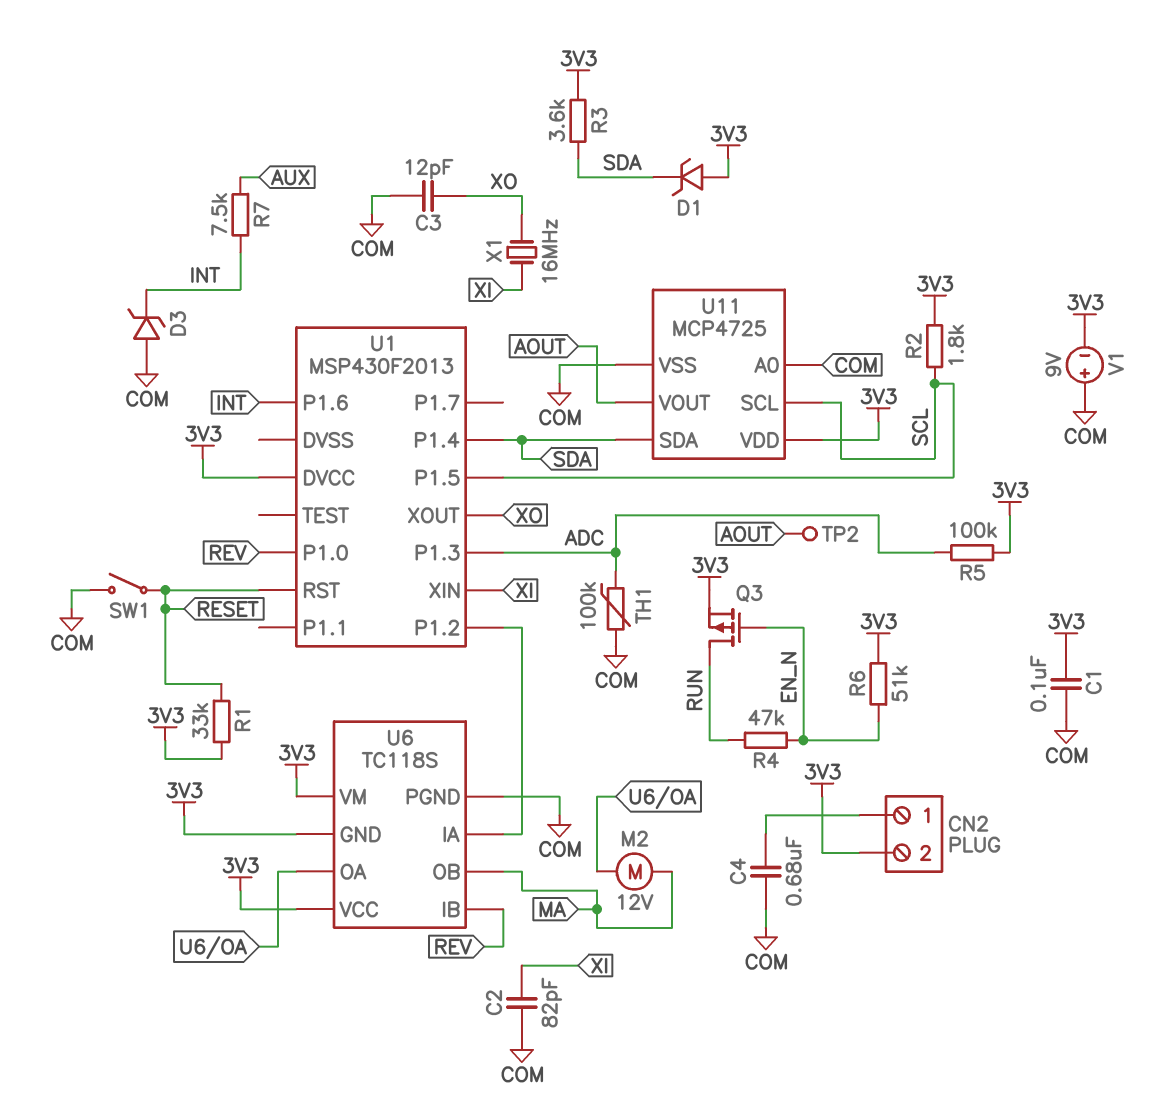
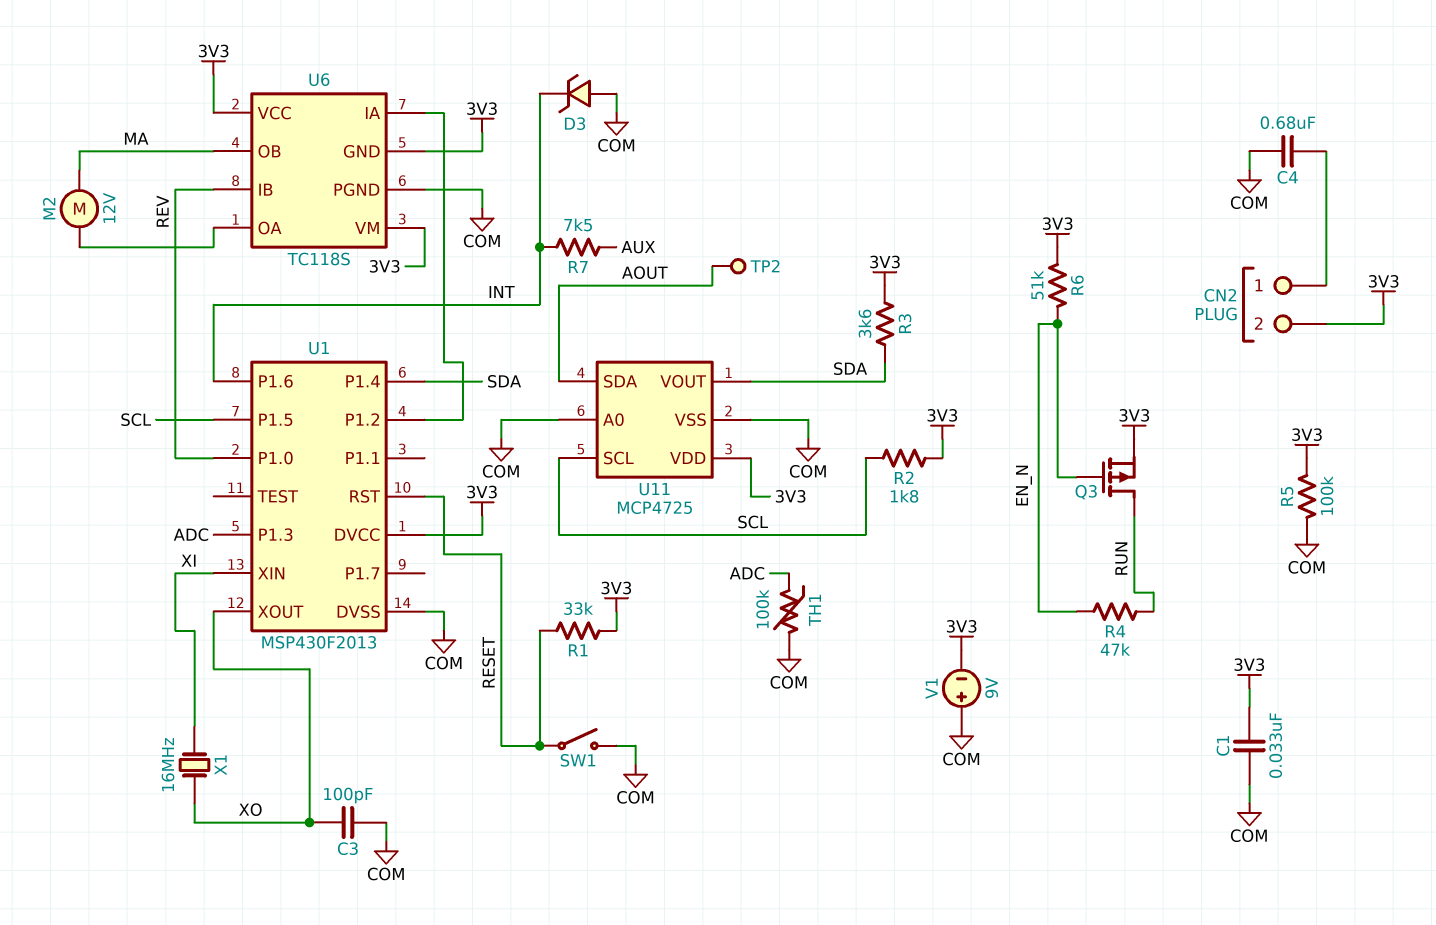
C1: 100nF (3V3, COM) -> 33nF (3V3, COM)
C2: 82pF (COM, XI) -> none
C3: 12pF (COM, XO) -> 100pF (COM, XO)
D1: zener (A 3V3, K SDA) -> none
R5: 100k (3V3, ADC) -> 100k (3V3, COM)
U1 pin DVSS: none -> COM
U11 pin SDA: SDA -> AOUT
U11 pin VOUT: AOUT -> SDA

